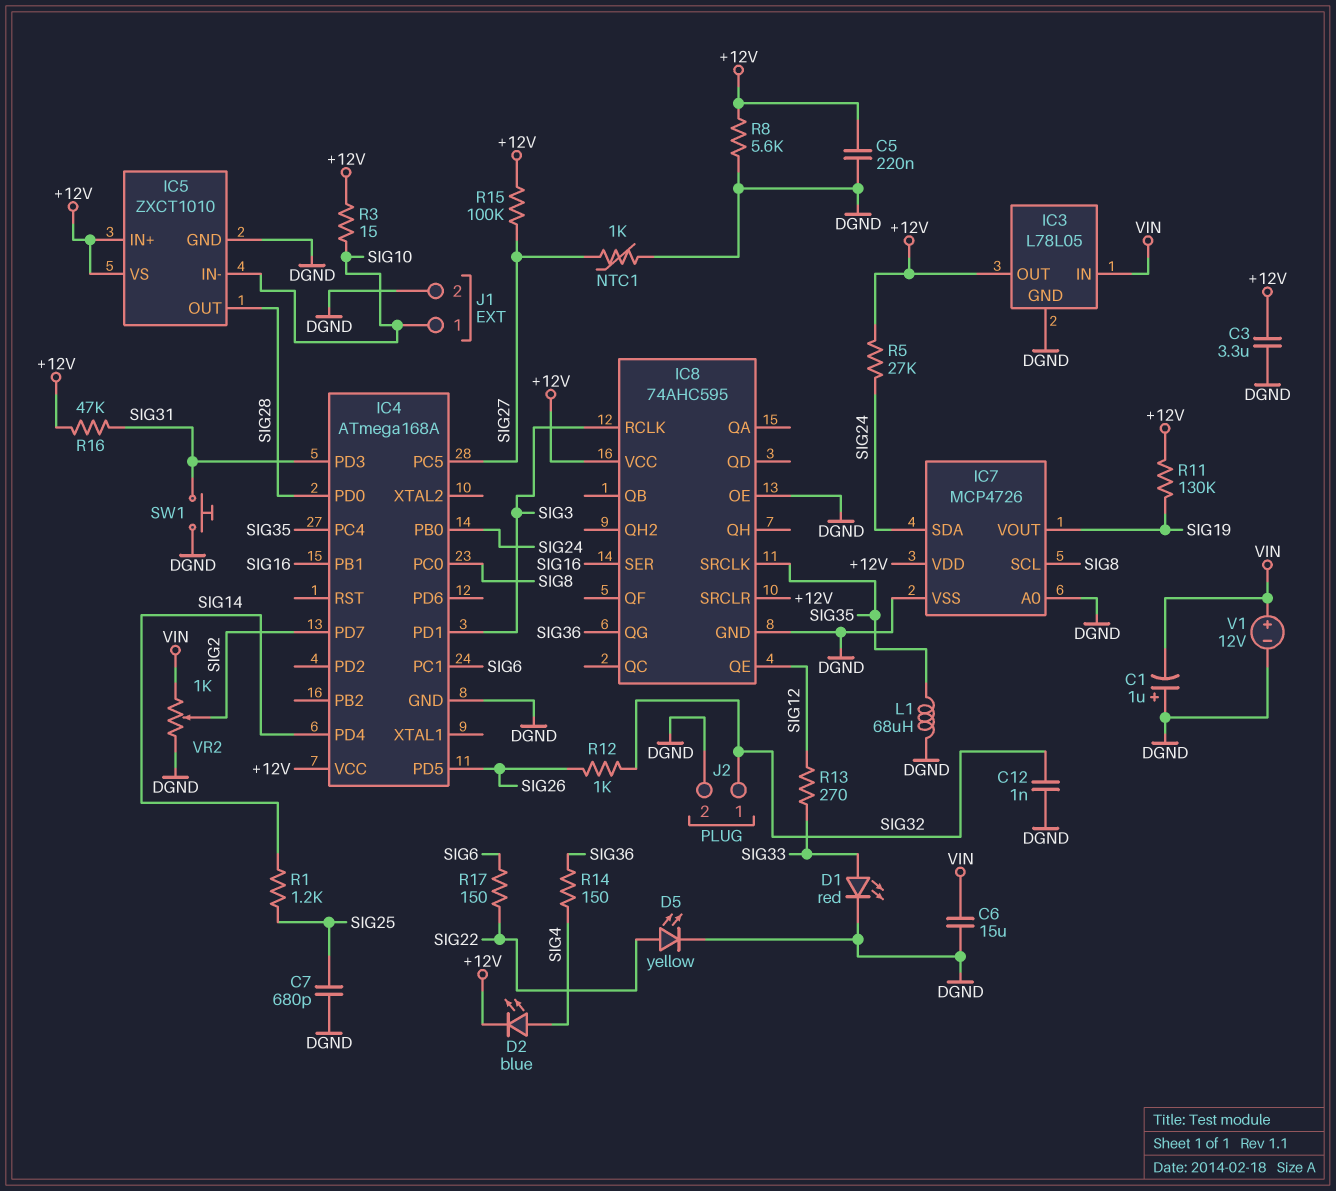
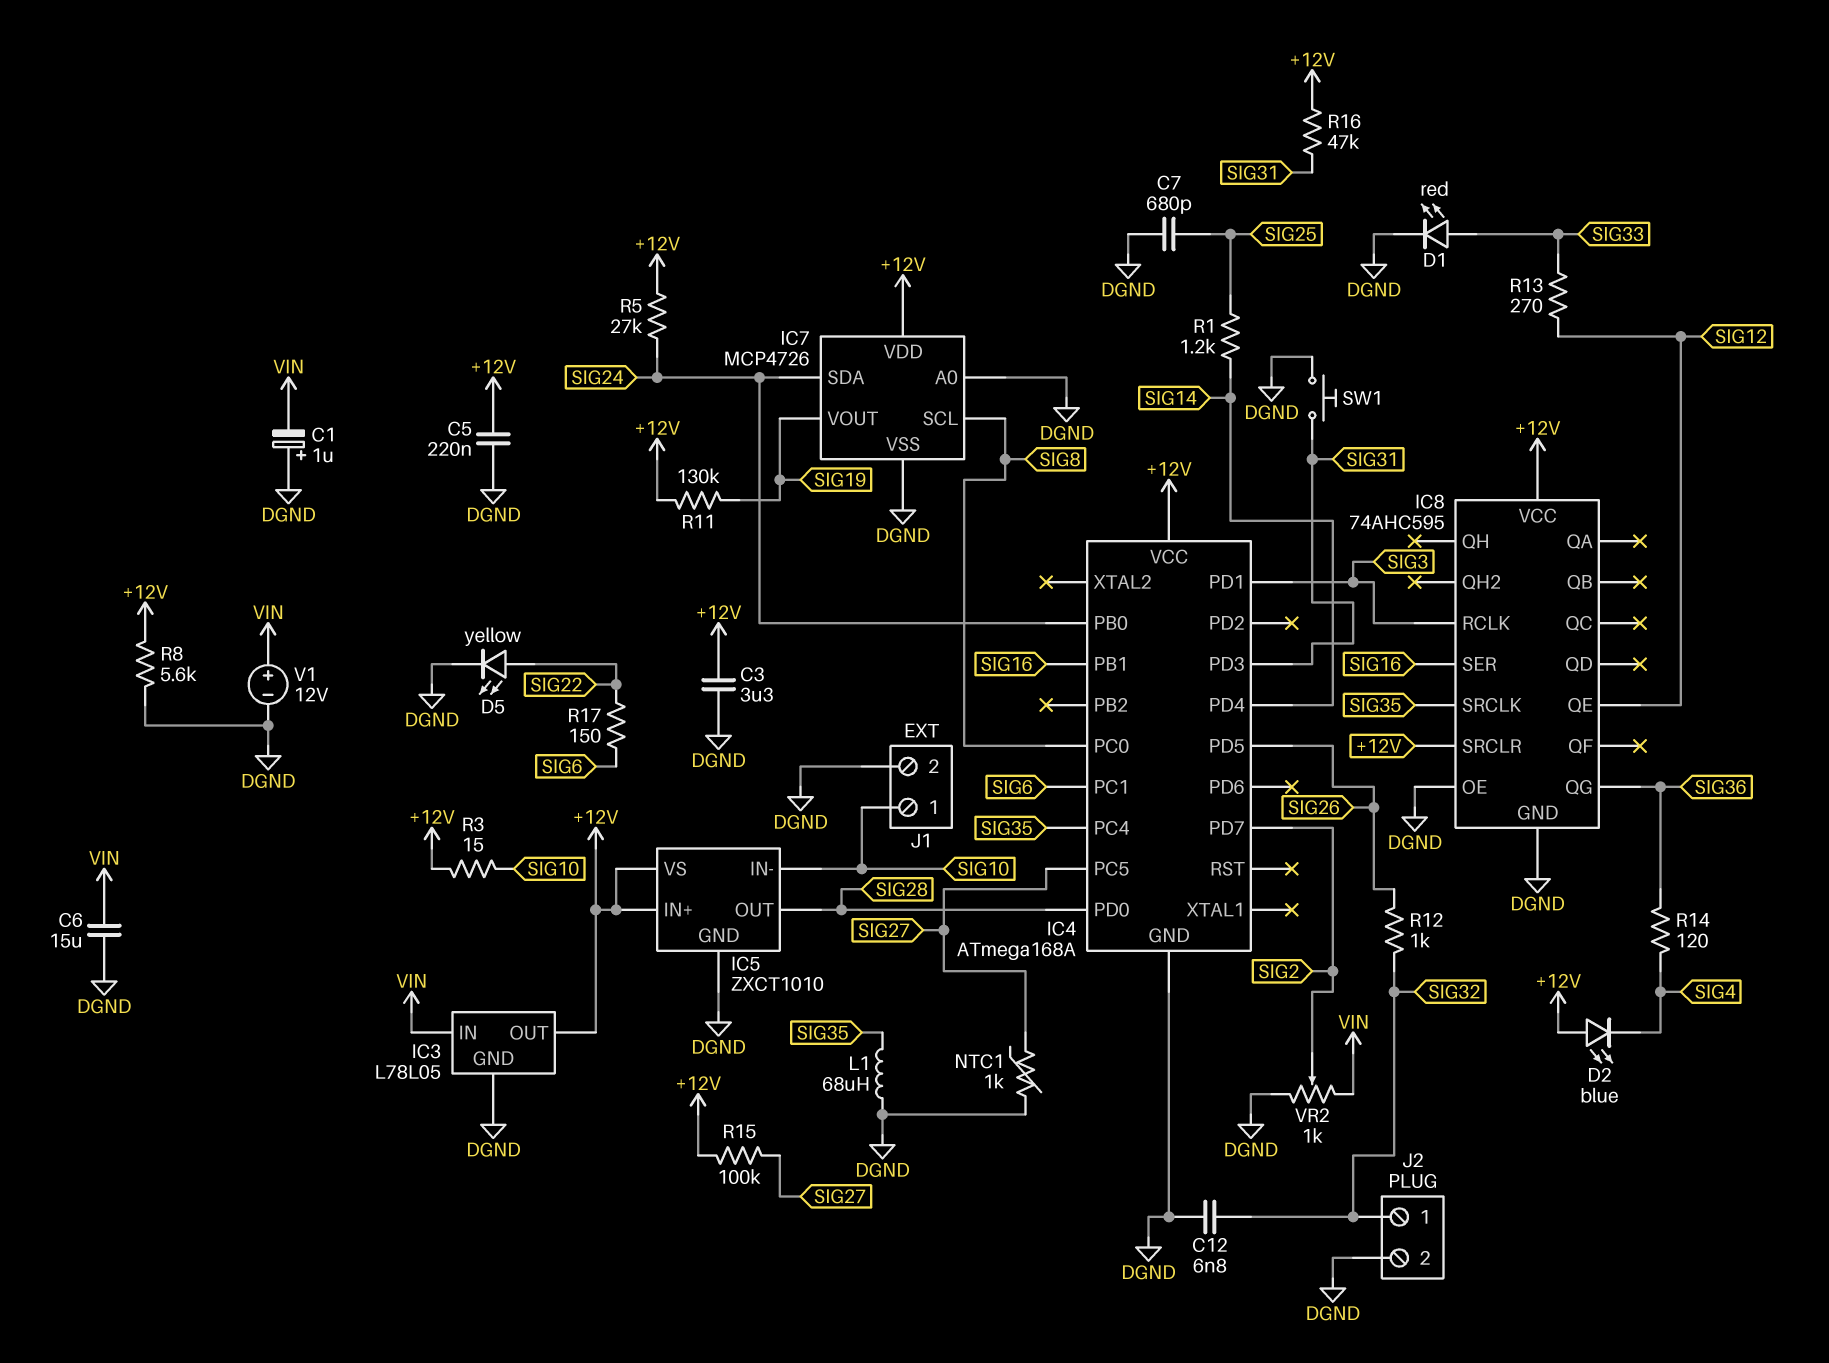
C12: 1nF (DGND, SIG32) -> 6.8nF (DGND, SIG32)
D2: LED blue (A SIG4, K +12V) -> LED blue (A +12V, K SIG4)
R14: 150 (SIG4, SIG36) -> 120 (SIG4, SIG36)

